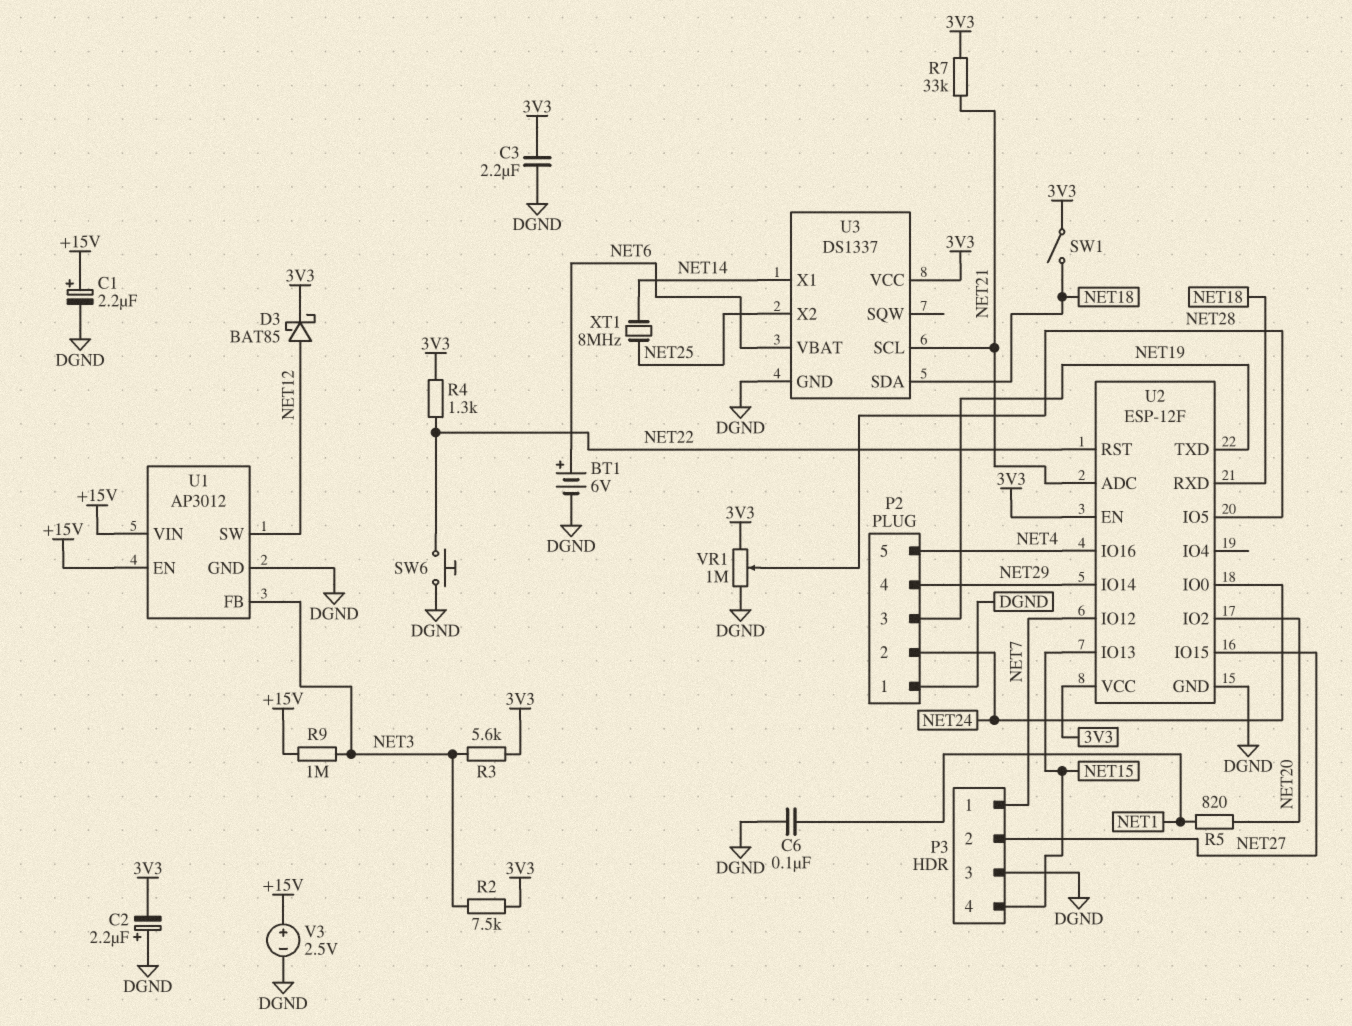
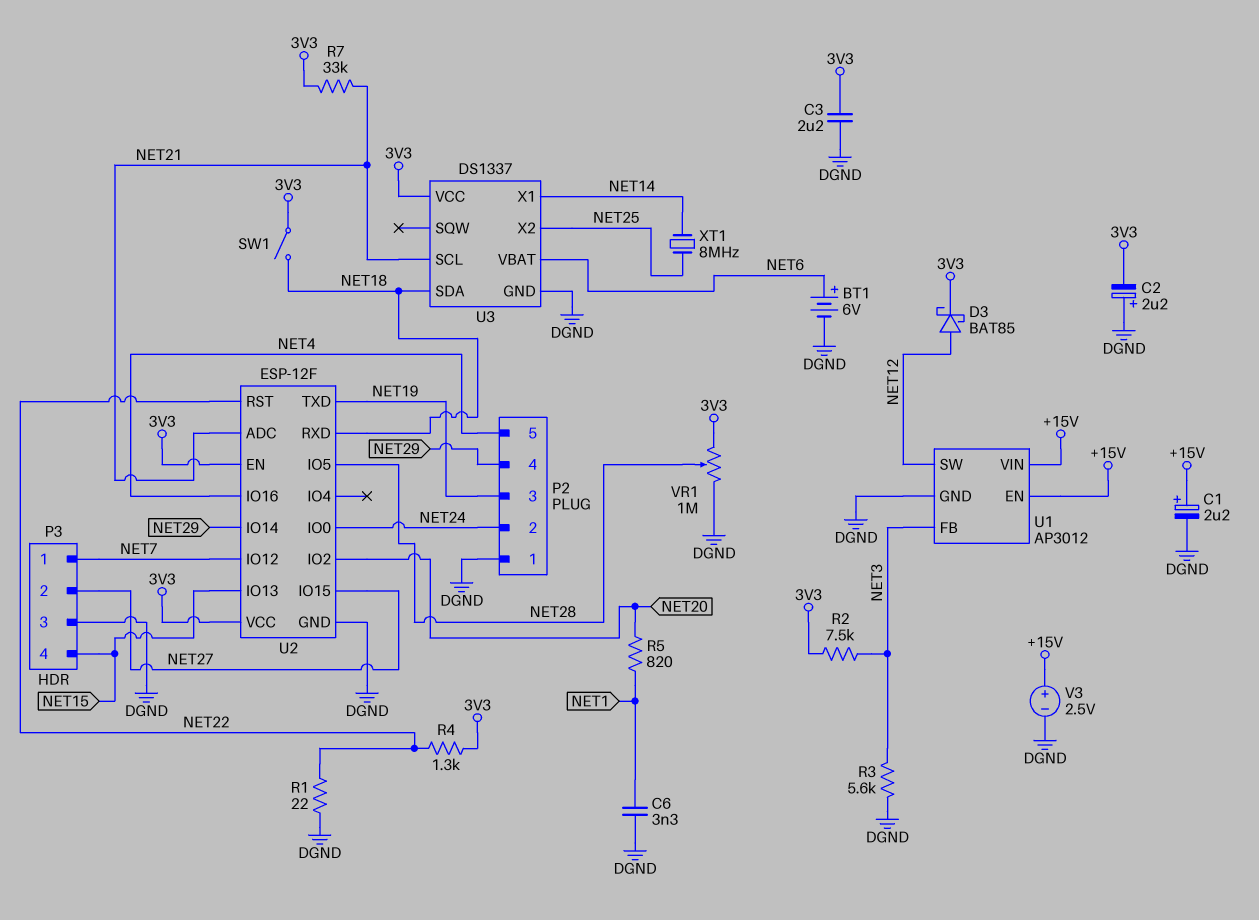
C6: 100nF (DGND, NET1) -> 3.3nF (DGND, NET1)
R1: none -> 22 (DGND, NET22)
R3: 5.6k (3V3, NET3) -> 5.6k (DGND, NET3)
R9: 1M (+15V, NET3) -> none
SW6: button (DGND, NET22) -> none

